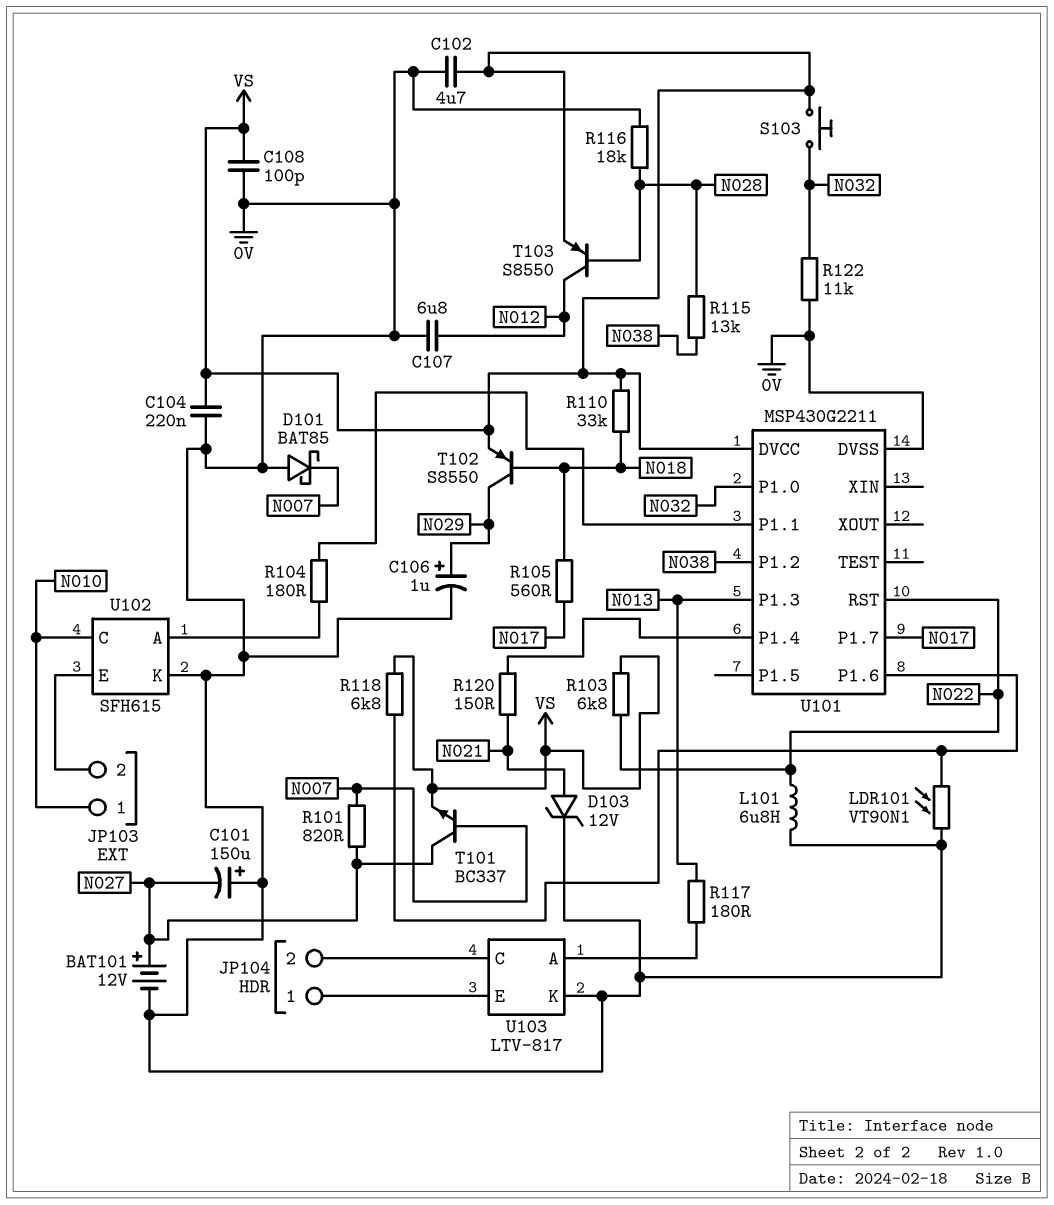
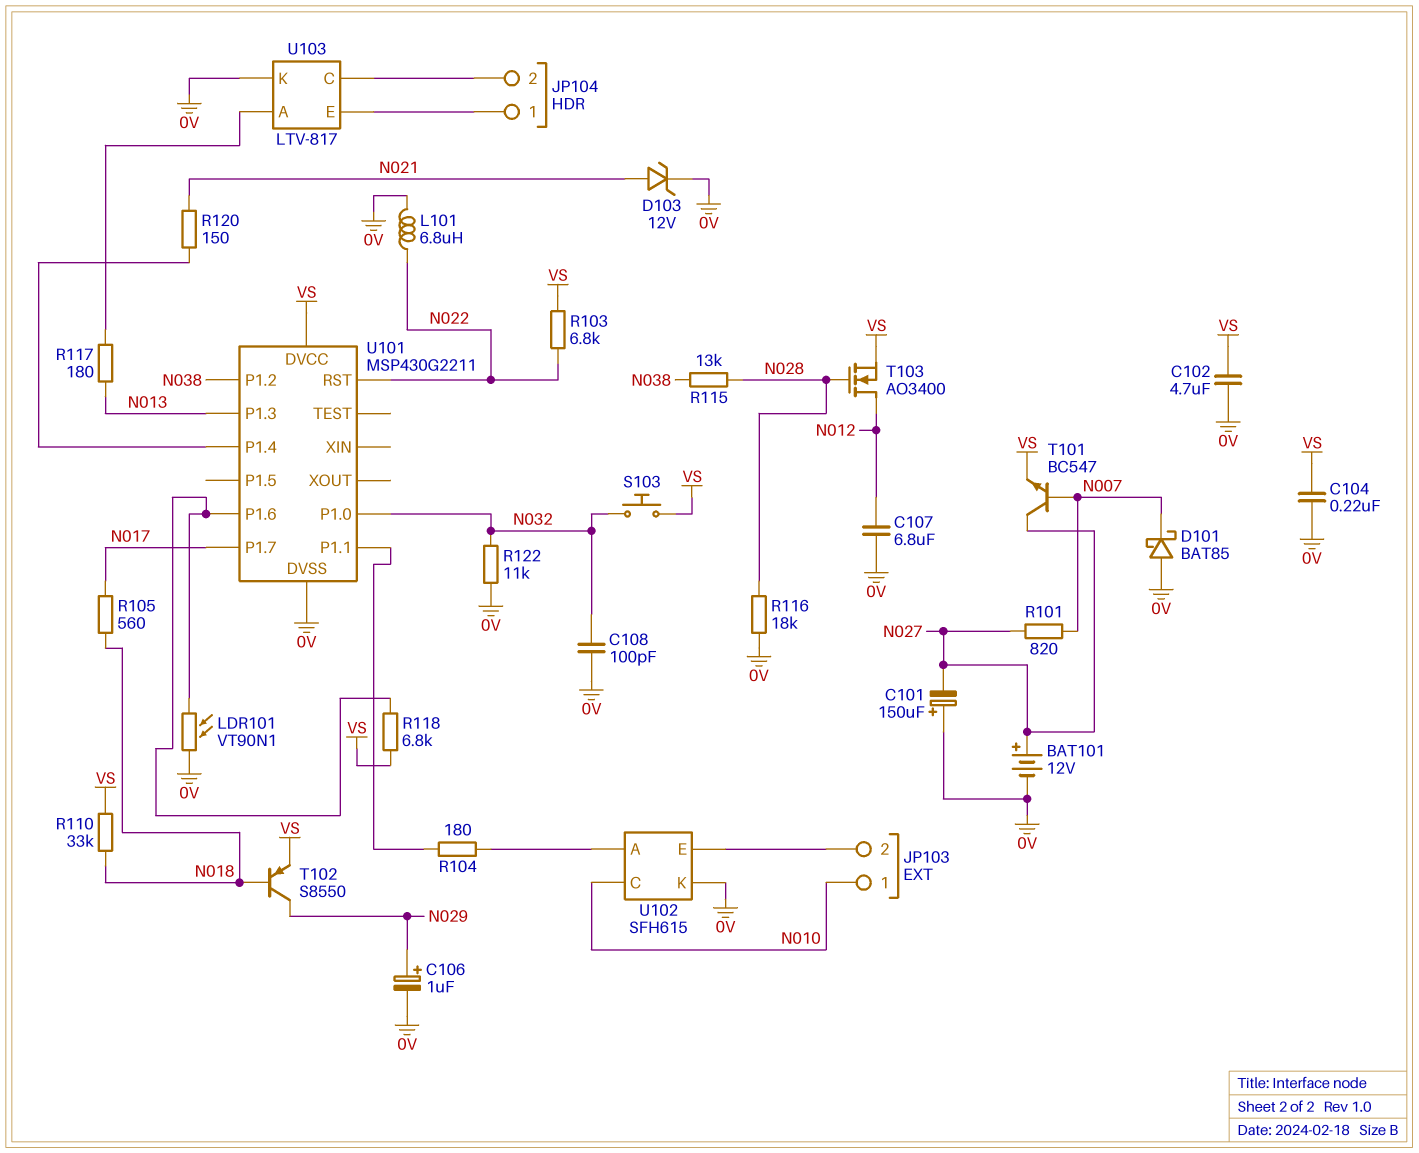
C108: 100pF (0V, VS) -> 100pF (0V, N032)
T101: NPN BC337 (B N007, C N027, E VS) -> NPN BC547 (B N007, C N027, E VS)
T103: PNP S8550 (B N028, C N012, E VS) -> NMOS AO3400 (G N028, D N012, S VS)

